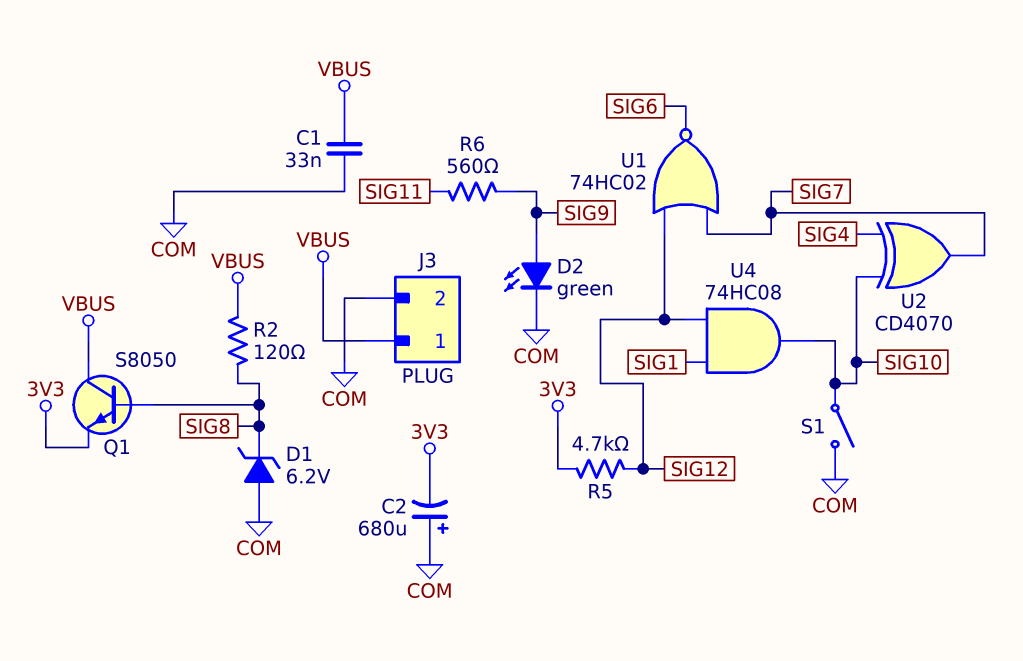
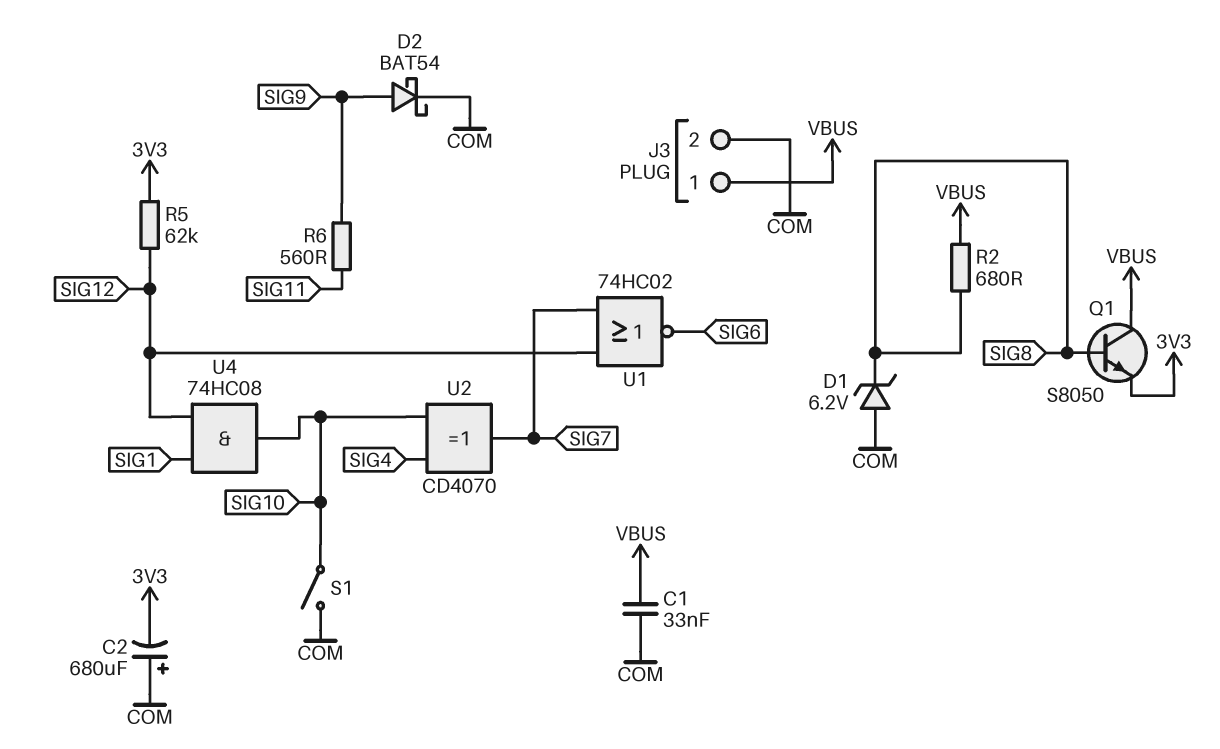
D2: LED green (A SIG9, K COM) -> schottky BAT54 (A SIG9, K COM)
R2: 120 (SIG8, VBUS) -> 680 (SIG8, VBUS)
R5: 4.7k (3V3, SIG12) -> 62k (3V3, SIG12)

